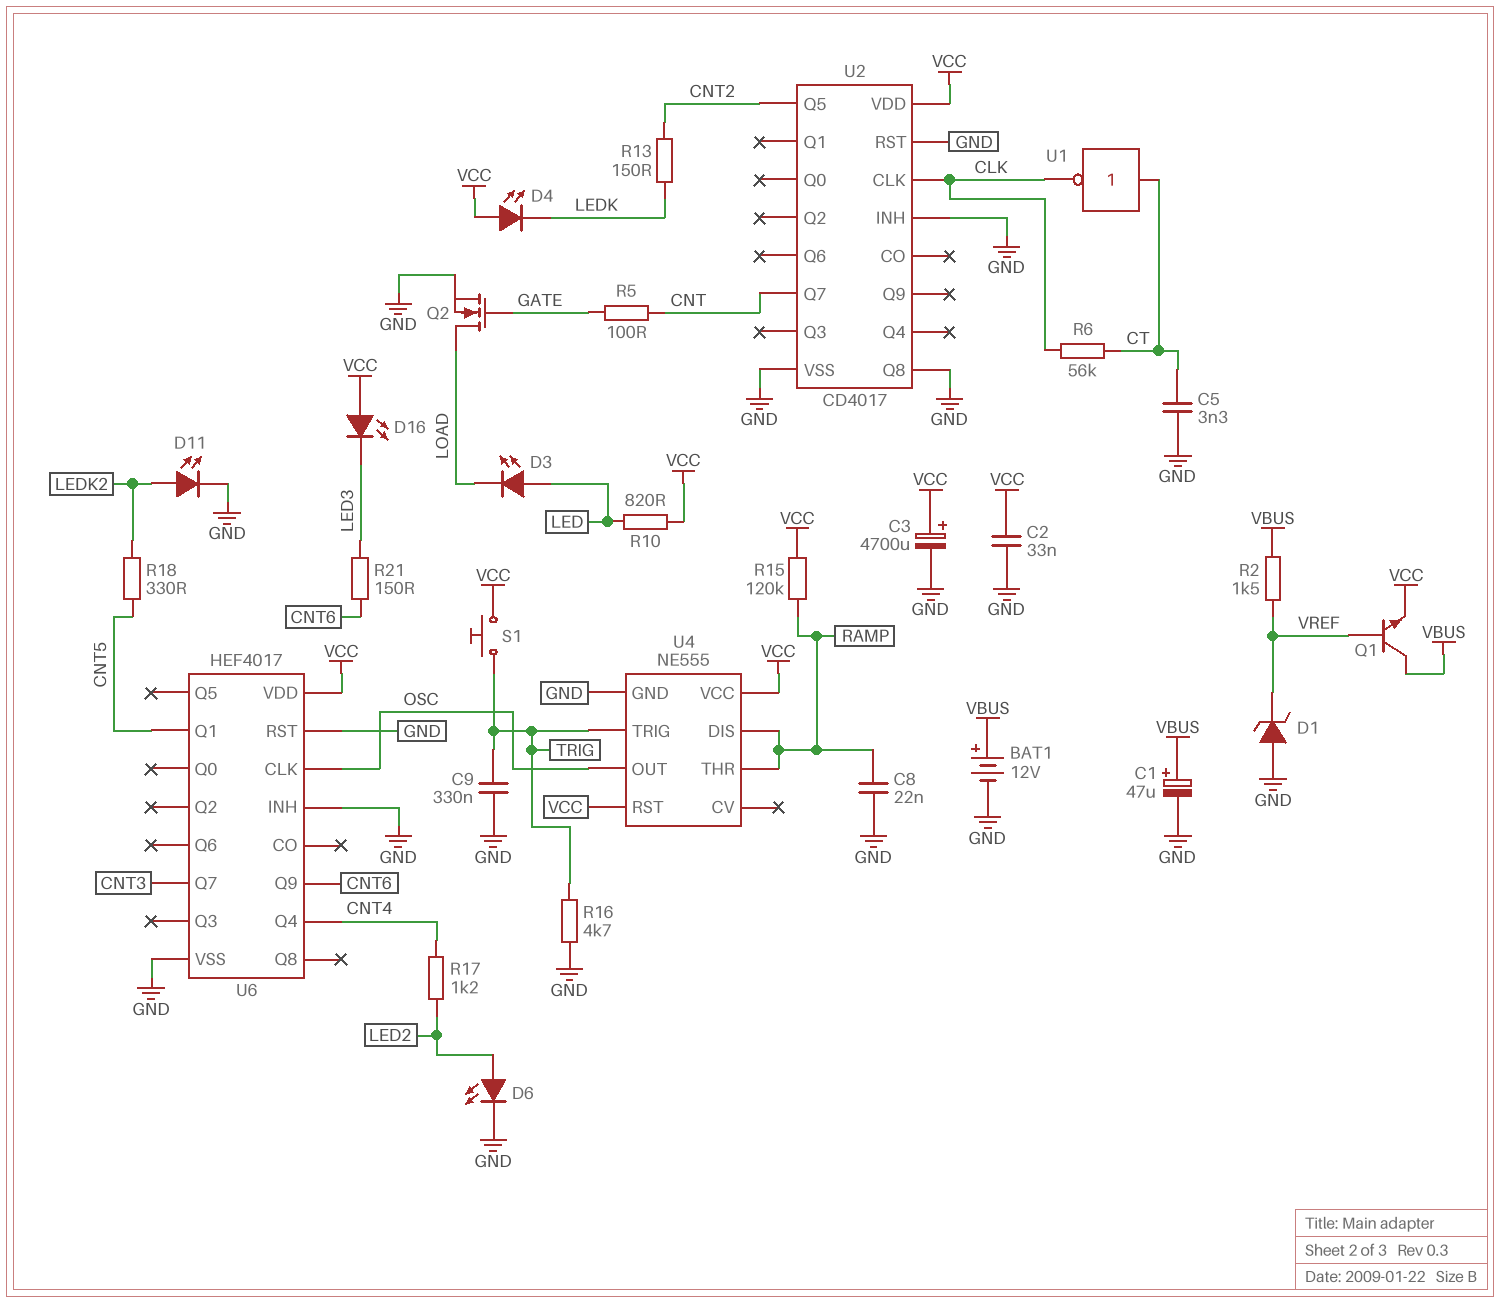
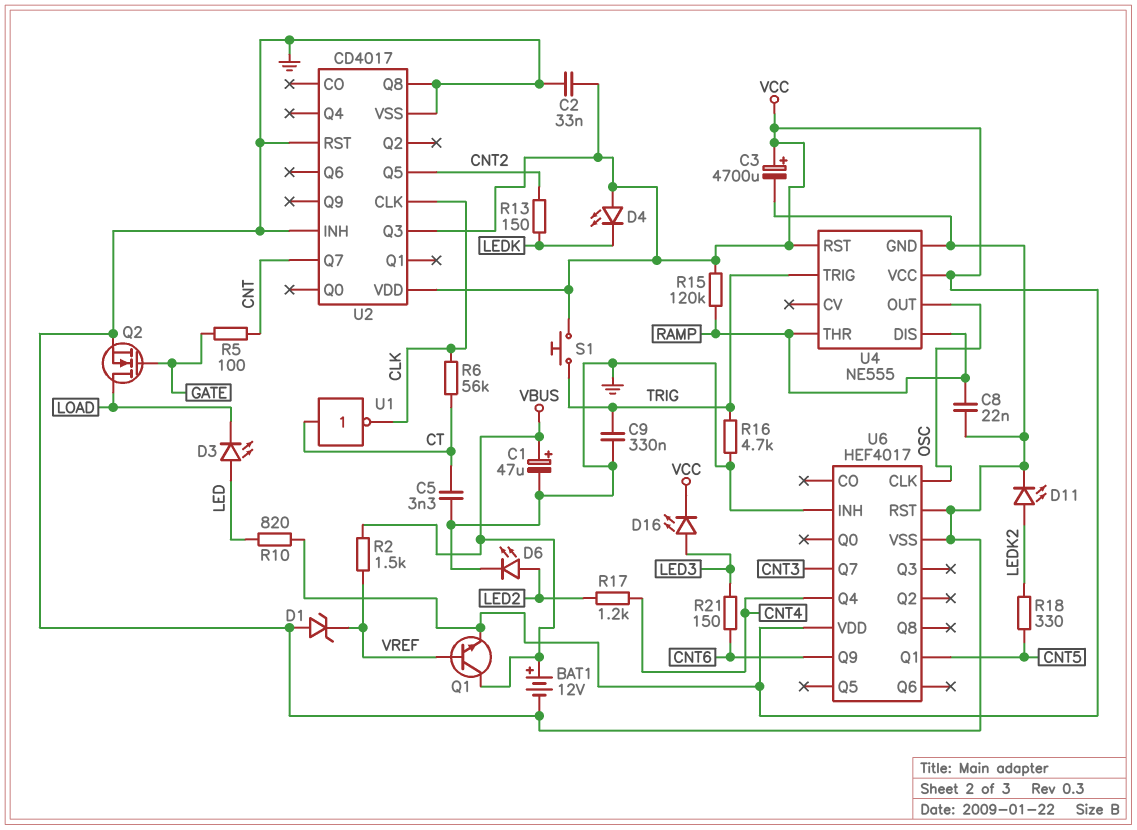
D16: LED (A VCC, K LED3) -> LED (A LED3, K VCC)
U2 pin Q3: none -> VCC

